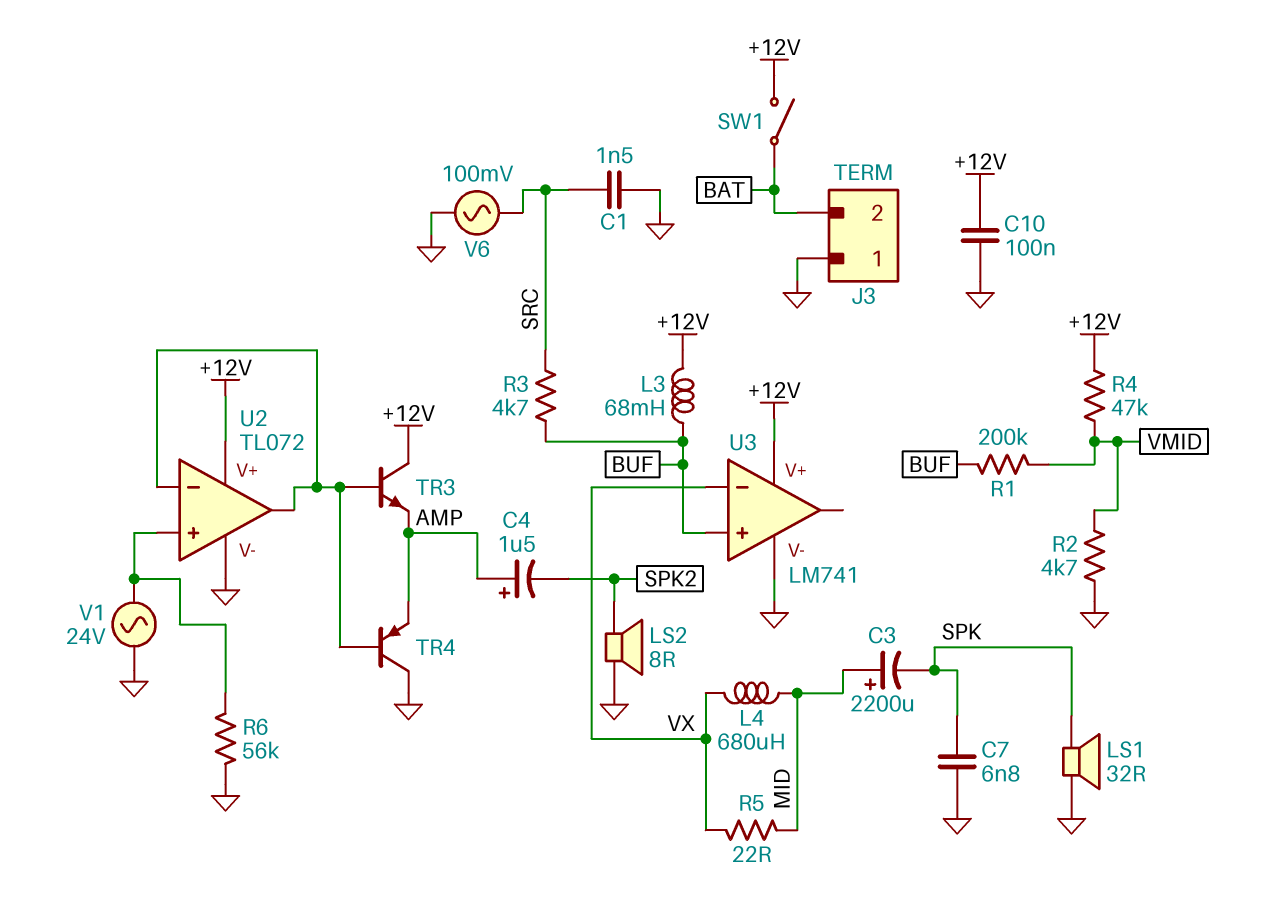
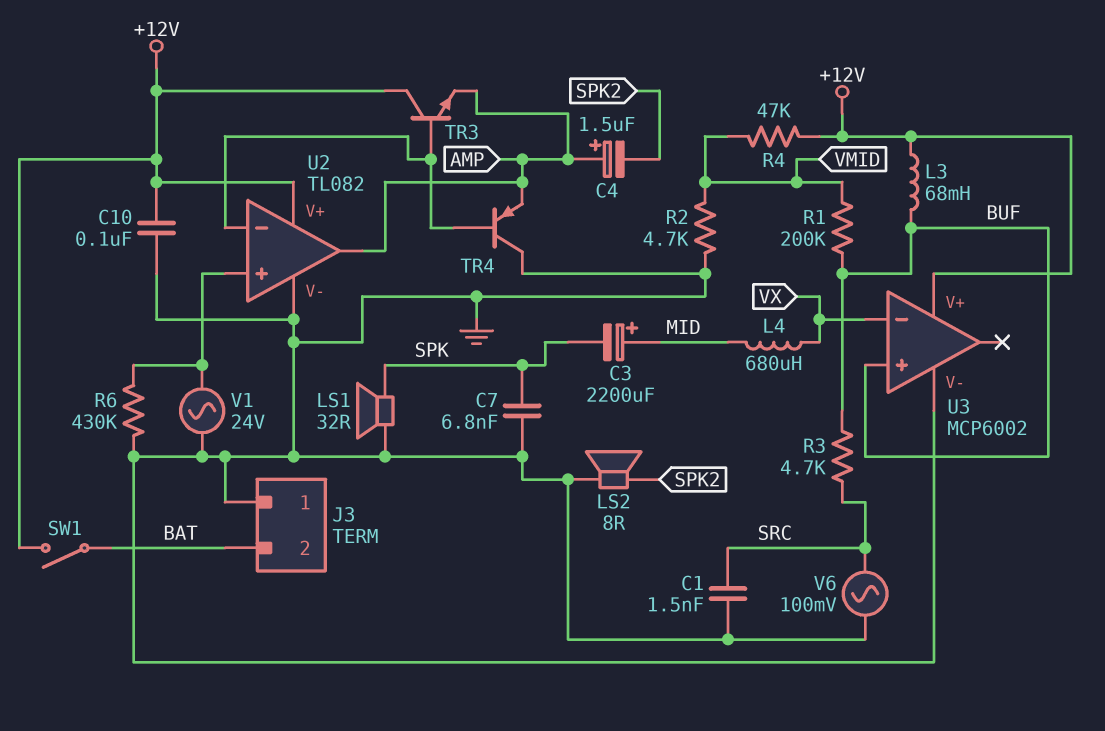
R5: 22 (MID, VX) -> none
R6: 56k (GND, U2/in+) -> 430k (GND, U2/in+)
U2: TL072 -> TL082
U2 pin out: U2/in- -> AMP
U3: LM741 -> MCP6002

